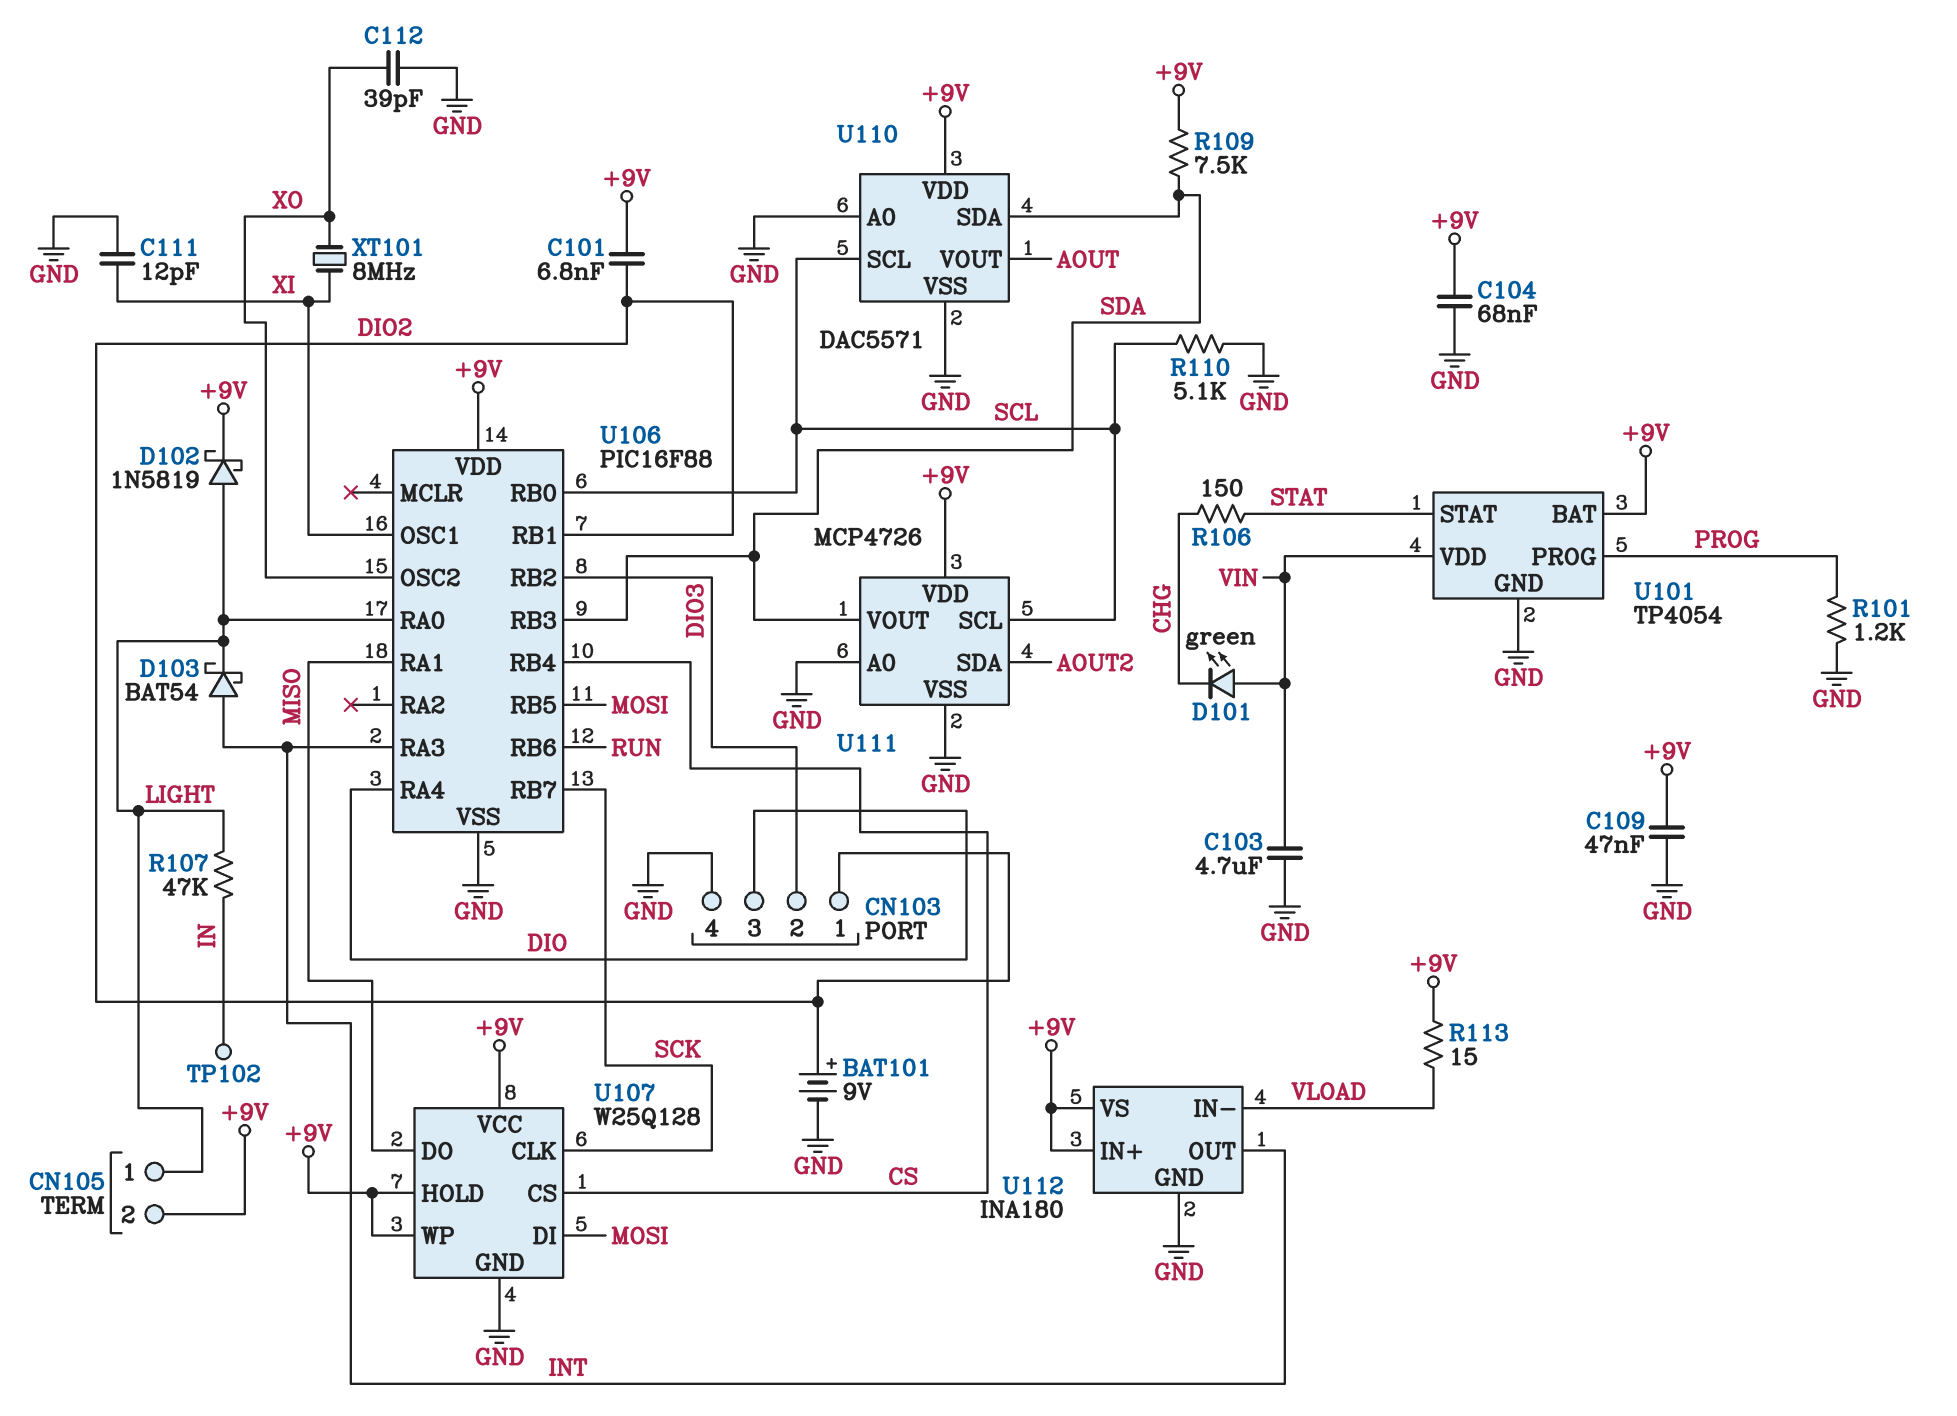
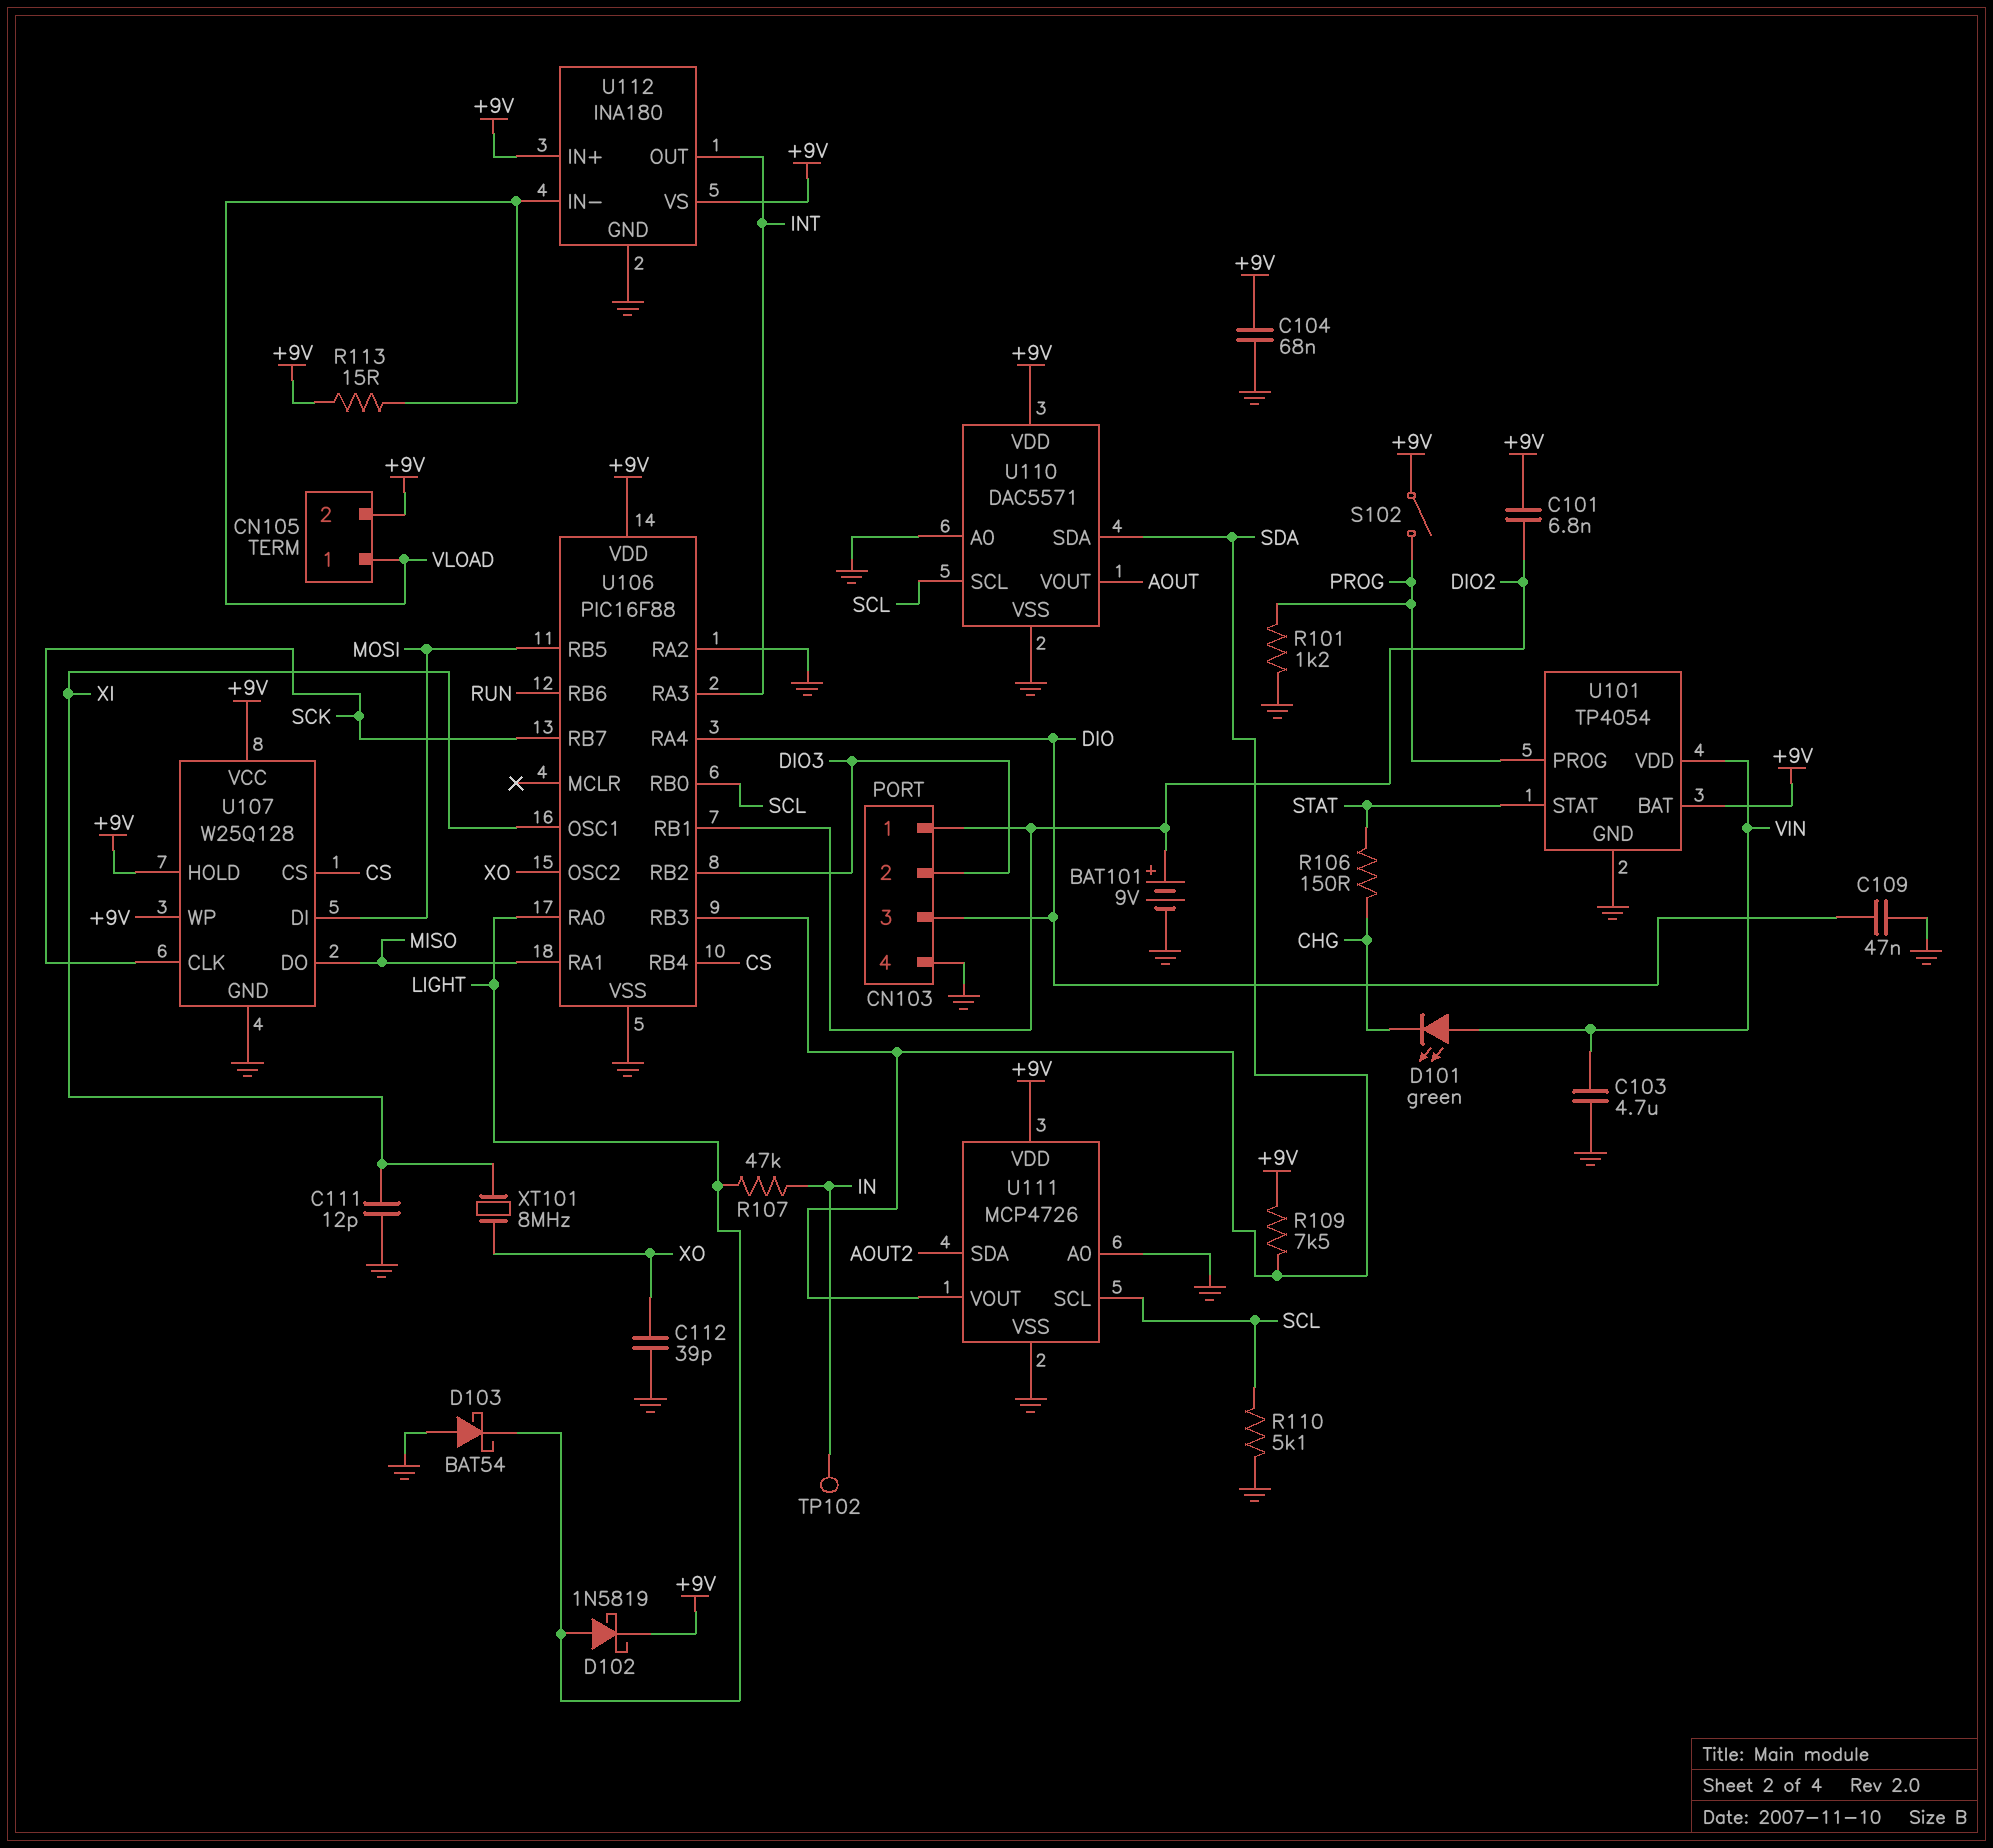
C109: 47nF (+9V, GND) -> 47nF (DIO, GND)
CN105 pin 1: LIGHT -> VLOAD
D103: schottky BAT54 (A INT, K LIGHT) -> schottky BAT54 (A GND, K LIGHT)
S102: none -> switch (+9V, PROG)
U106 pin RA2: none -> GND

